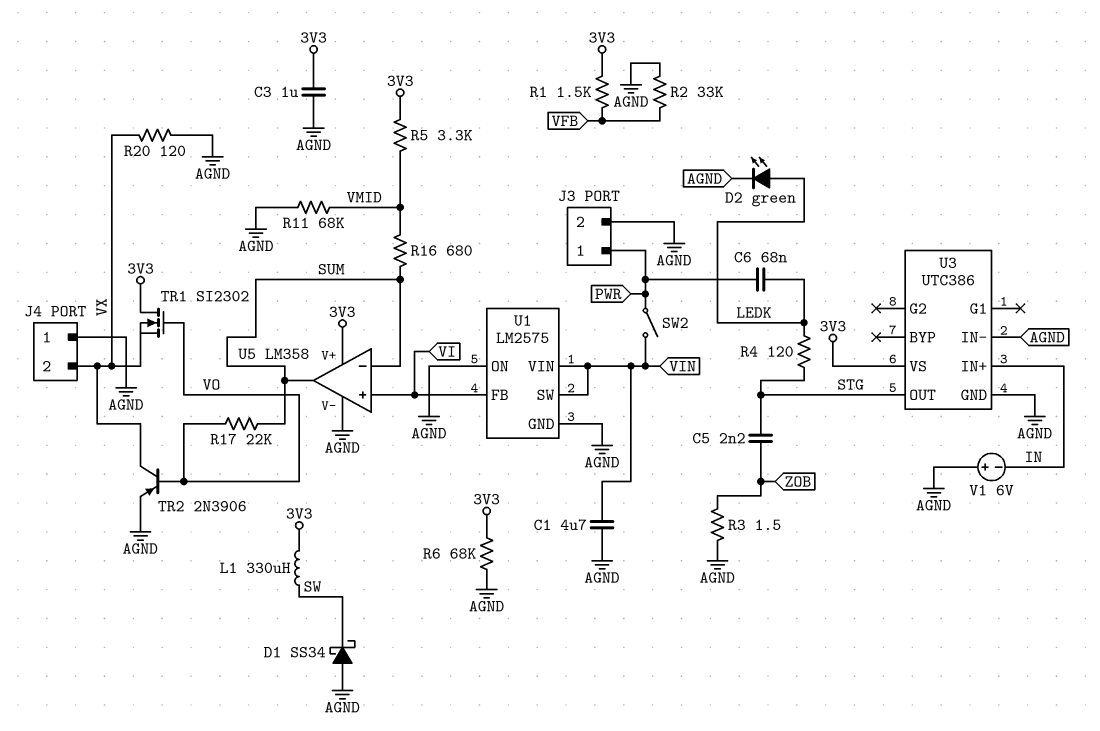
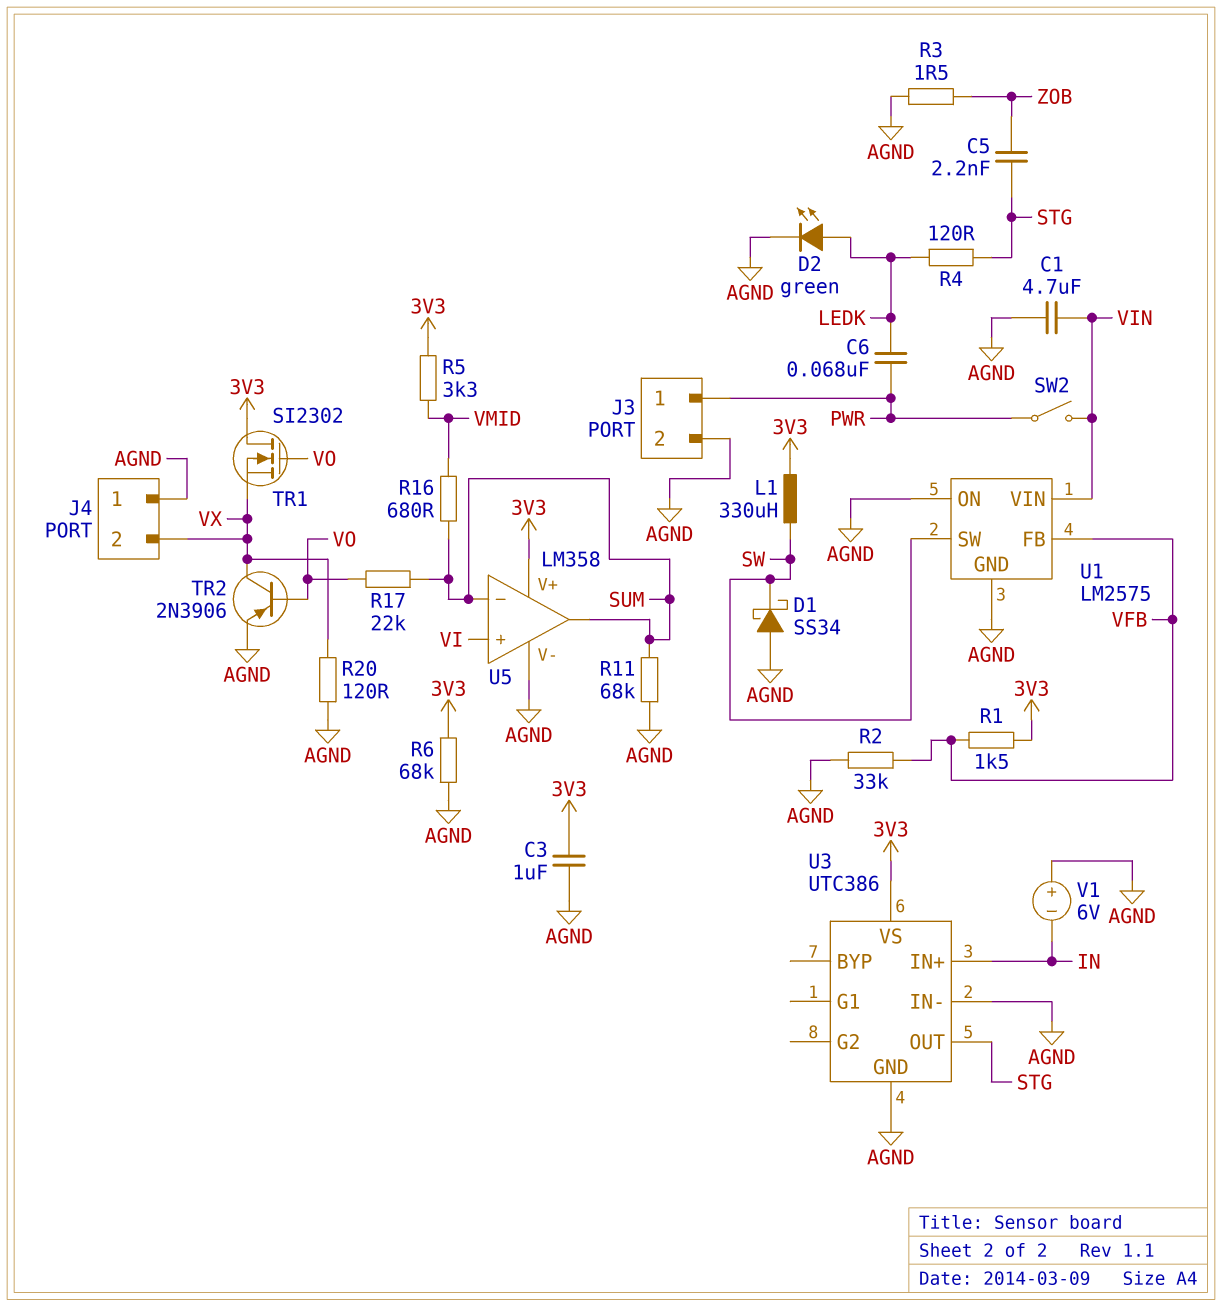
R11: 68k (AGND, VMID) -> 68k (AGND, SUM)
U1 pin FB: VI -> VFB
U1 pin SW: VIN -> SW

